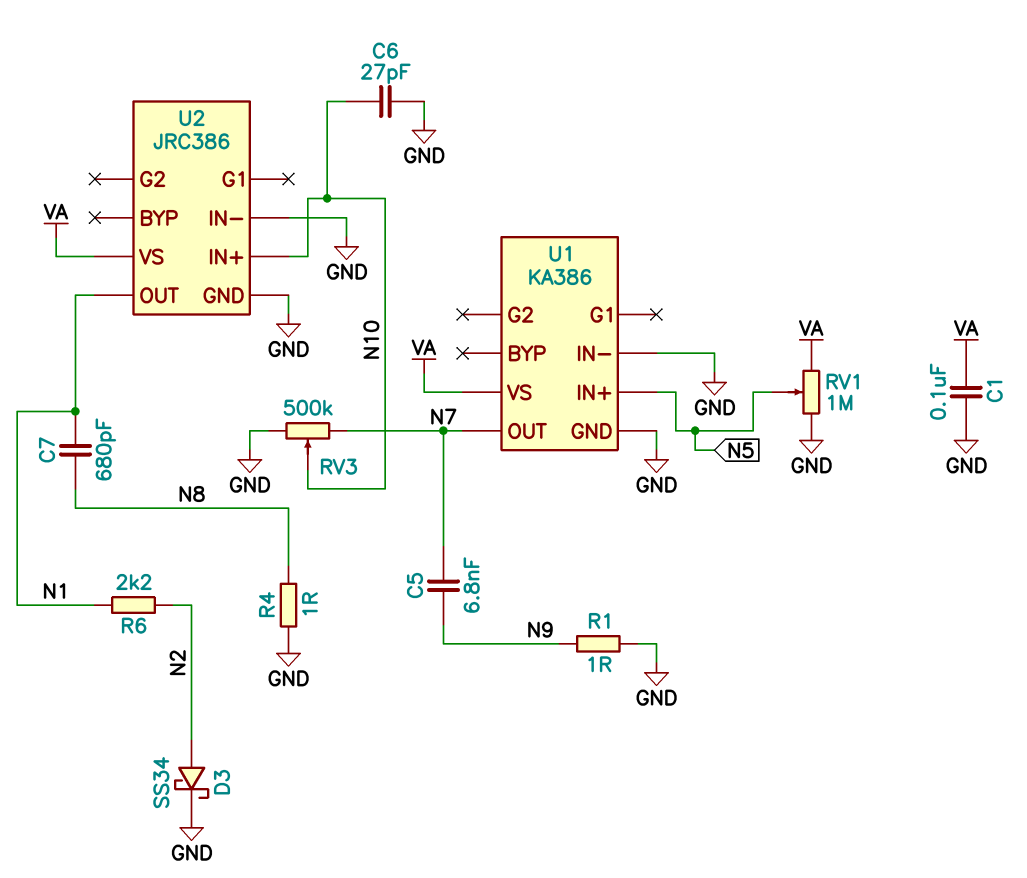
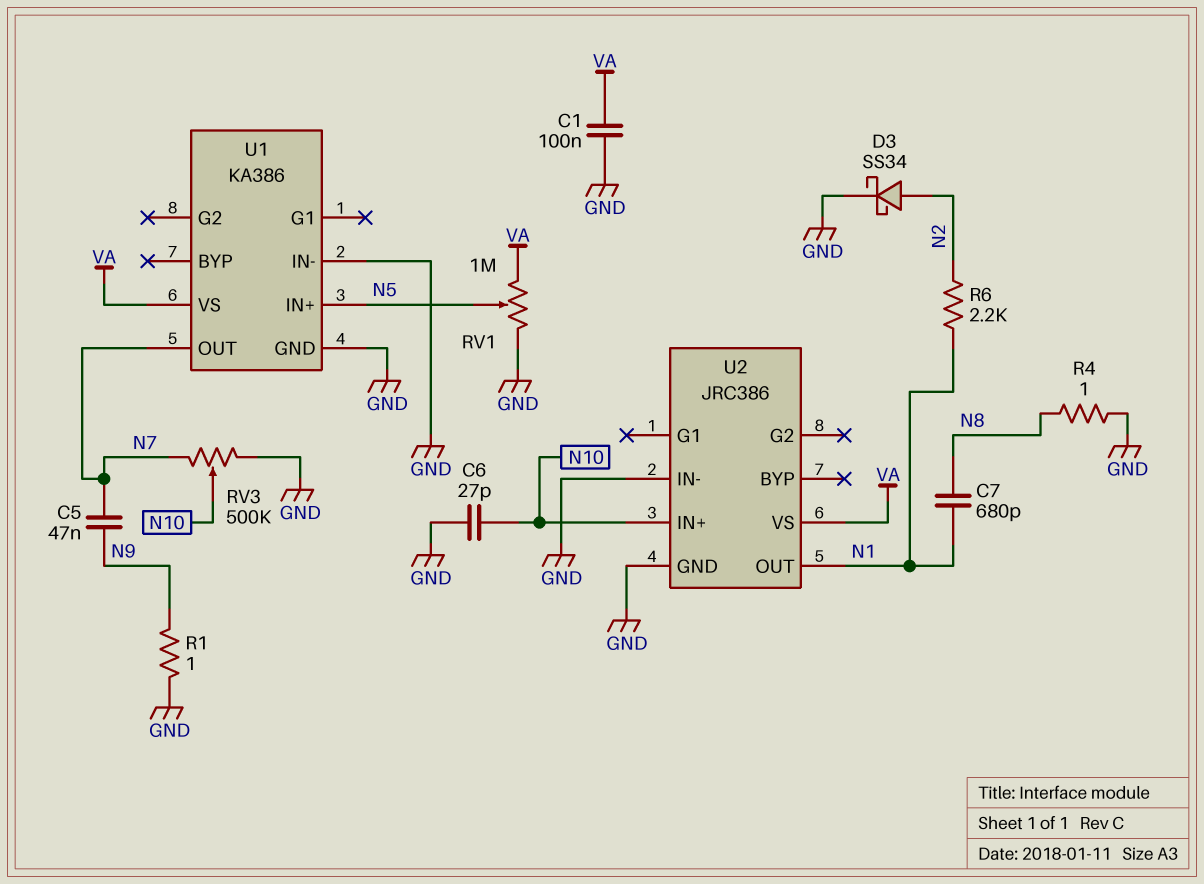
C5: 6.8nF (N7, N9) -> 47nF (N7, N9)

